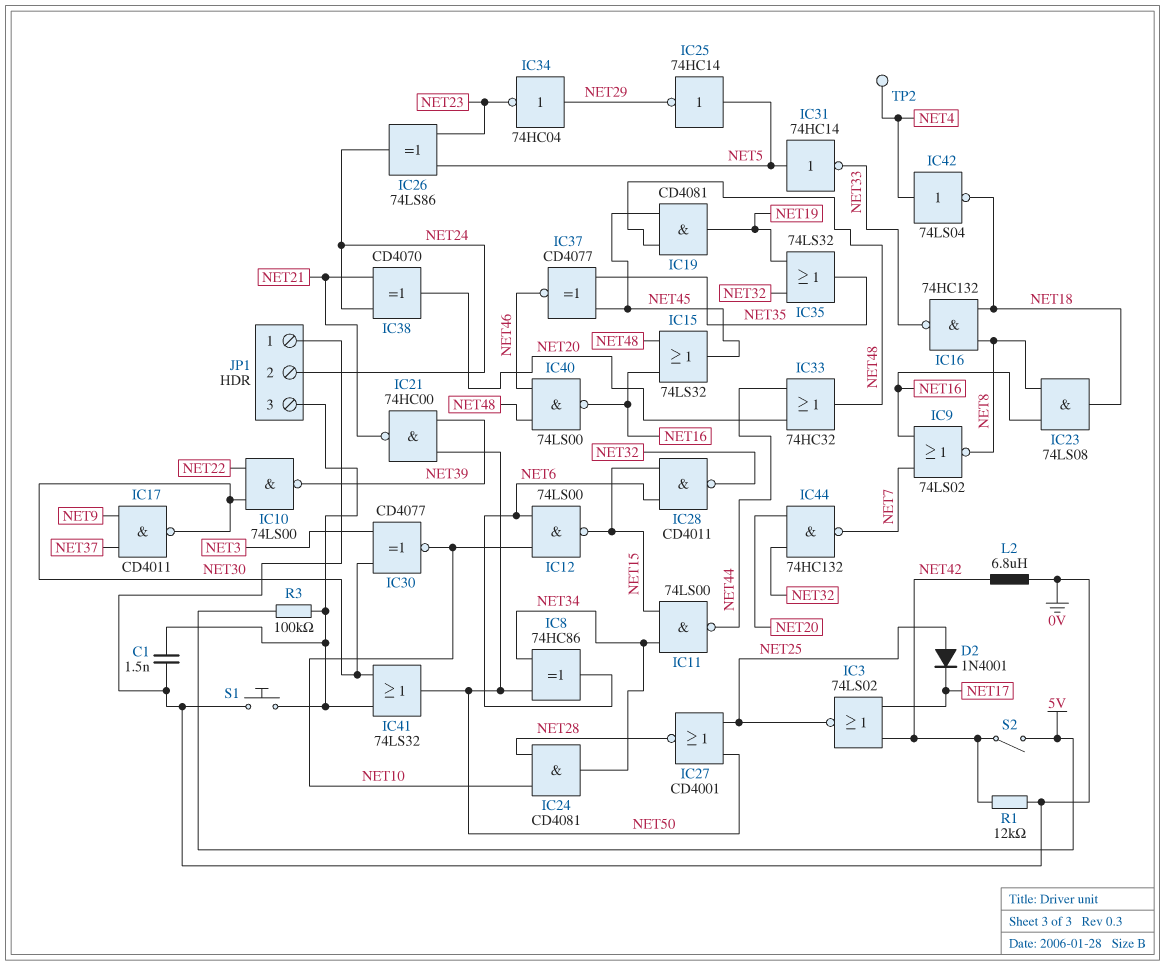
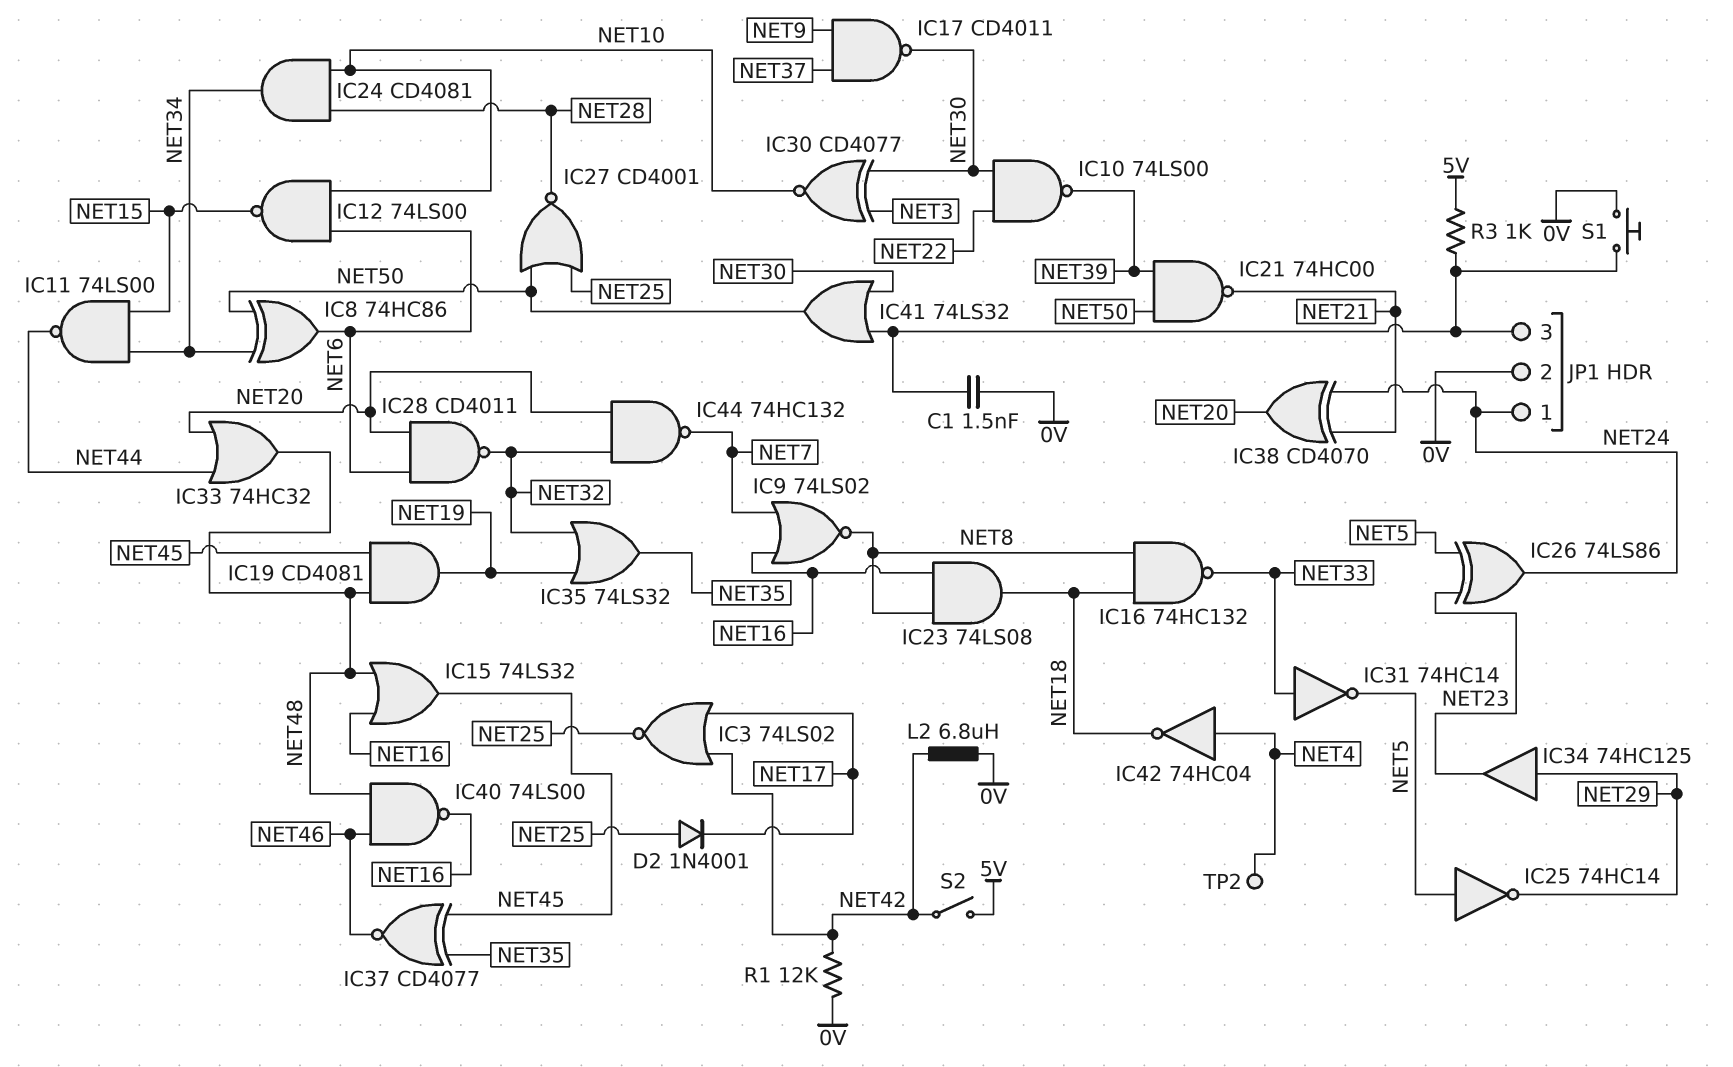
IC28: NAND CD4011 (in NET6, in NET15, out NET32) -> NAND CD4011 (in NET6, in NET20, out NET32)
IC31: NOT 74HC14 (in NET5, out NET33) -> NOT 74HC14 (in NET33, out NET5)
IC34: NOT 74HC04 (in NET29, out NET23) -> buffer 74HC125 (in NET29, out NET23)
IC42: NOT 74LS04 (in NET4, out NET18) -> NOT 74HC04 (in NET4, out NET18)
JP1 pin 1: 0V -> NET24
JP1 pin 2: NET24 -> 0V
R3: 100k (5V, JP1/3) -> 1k (5V, JP1/3)

